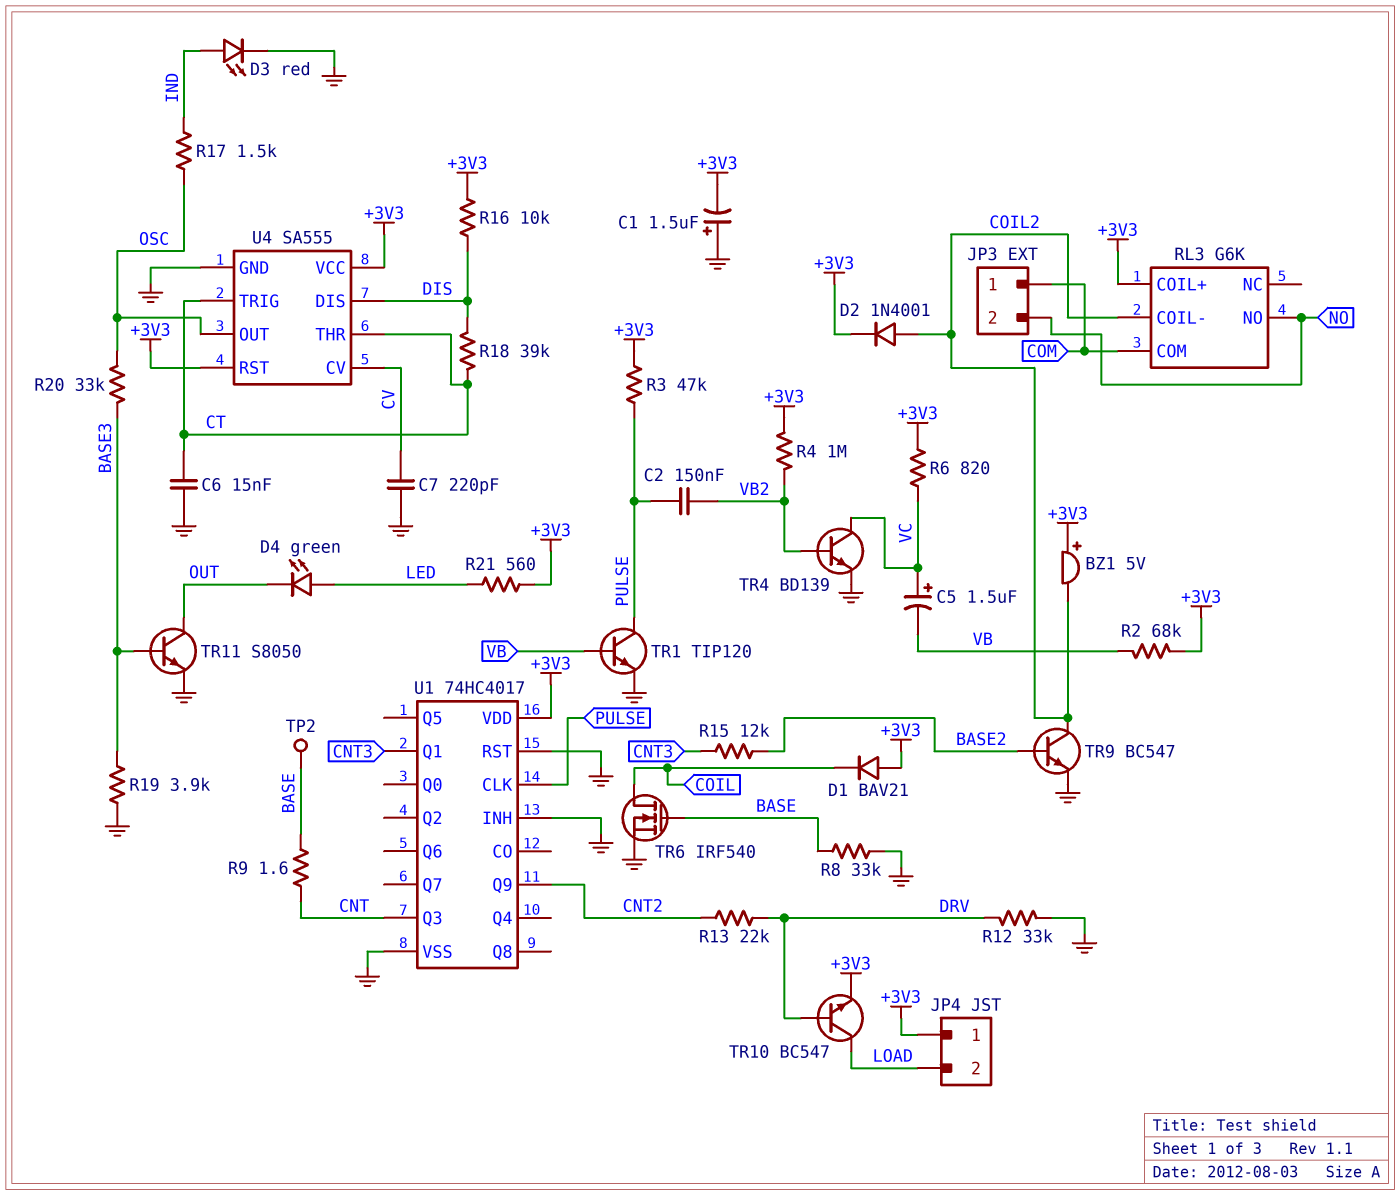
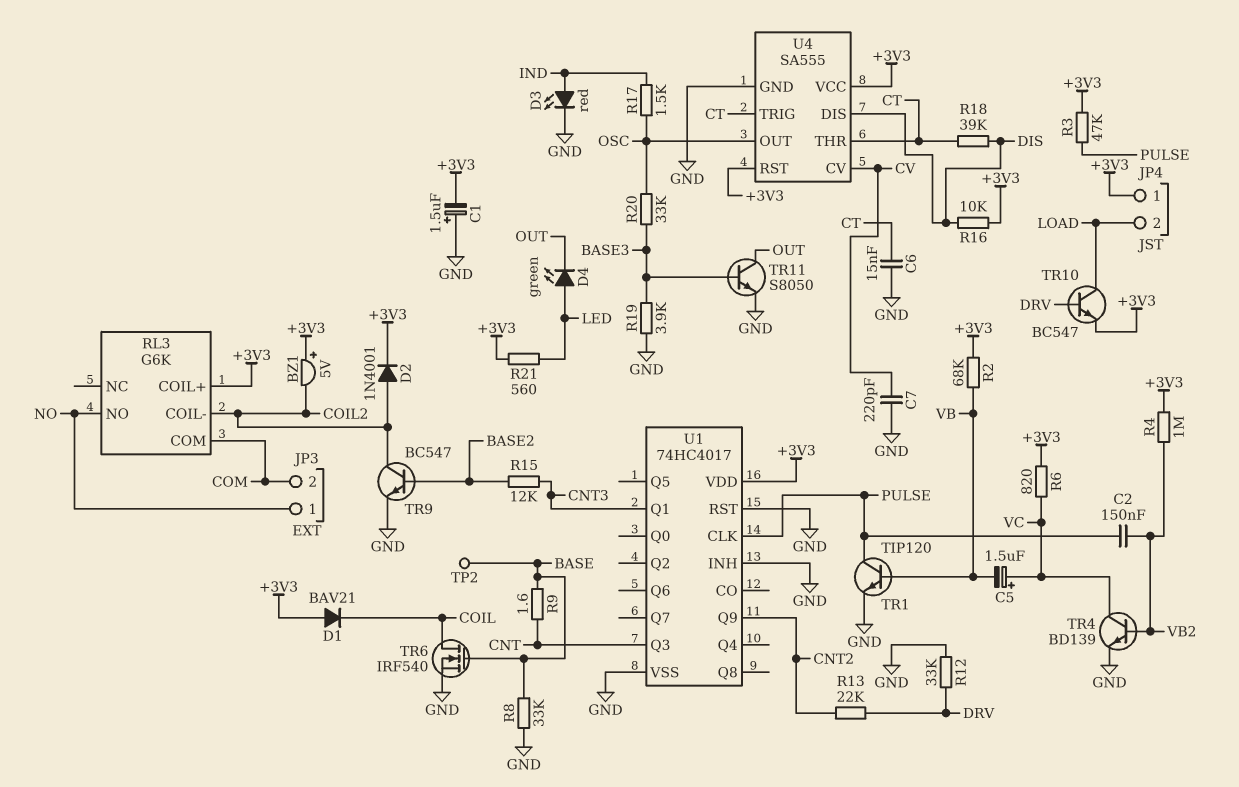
JP3 pin 1: COM -> NO
JP3 pin 2: NO -> COM

